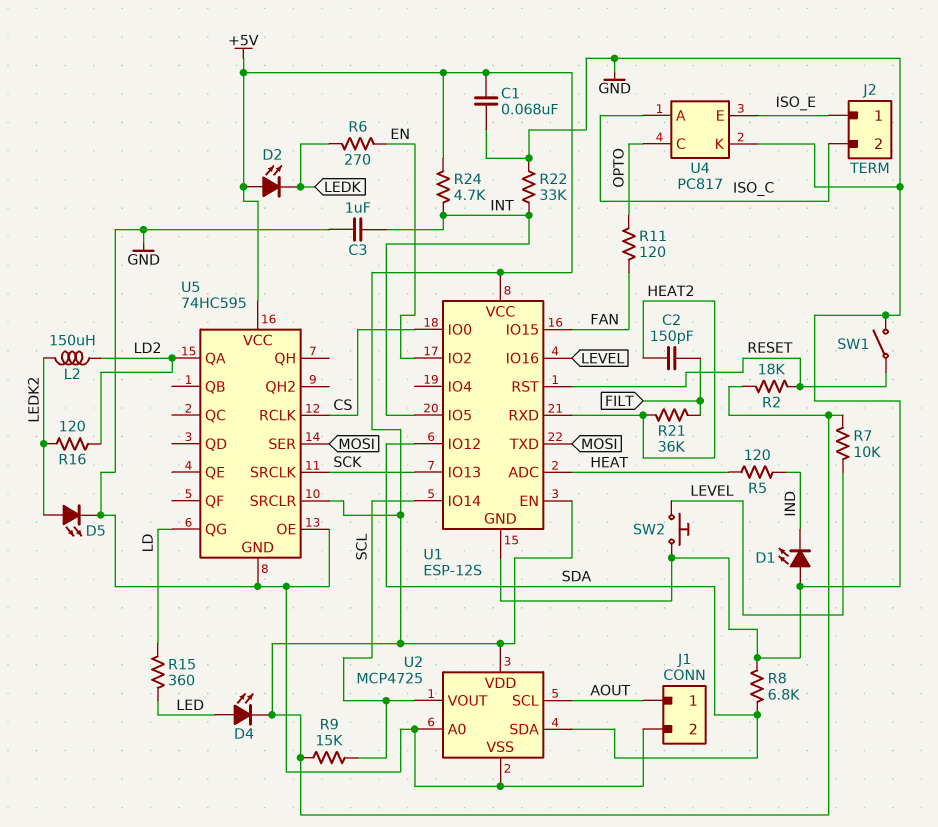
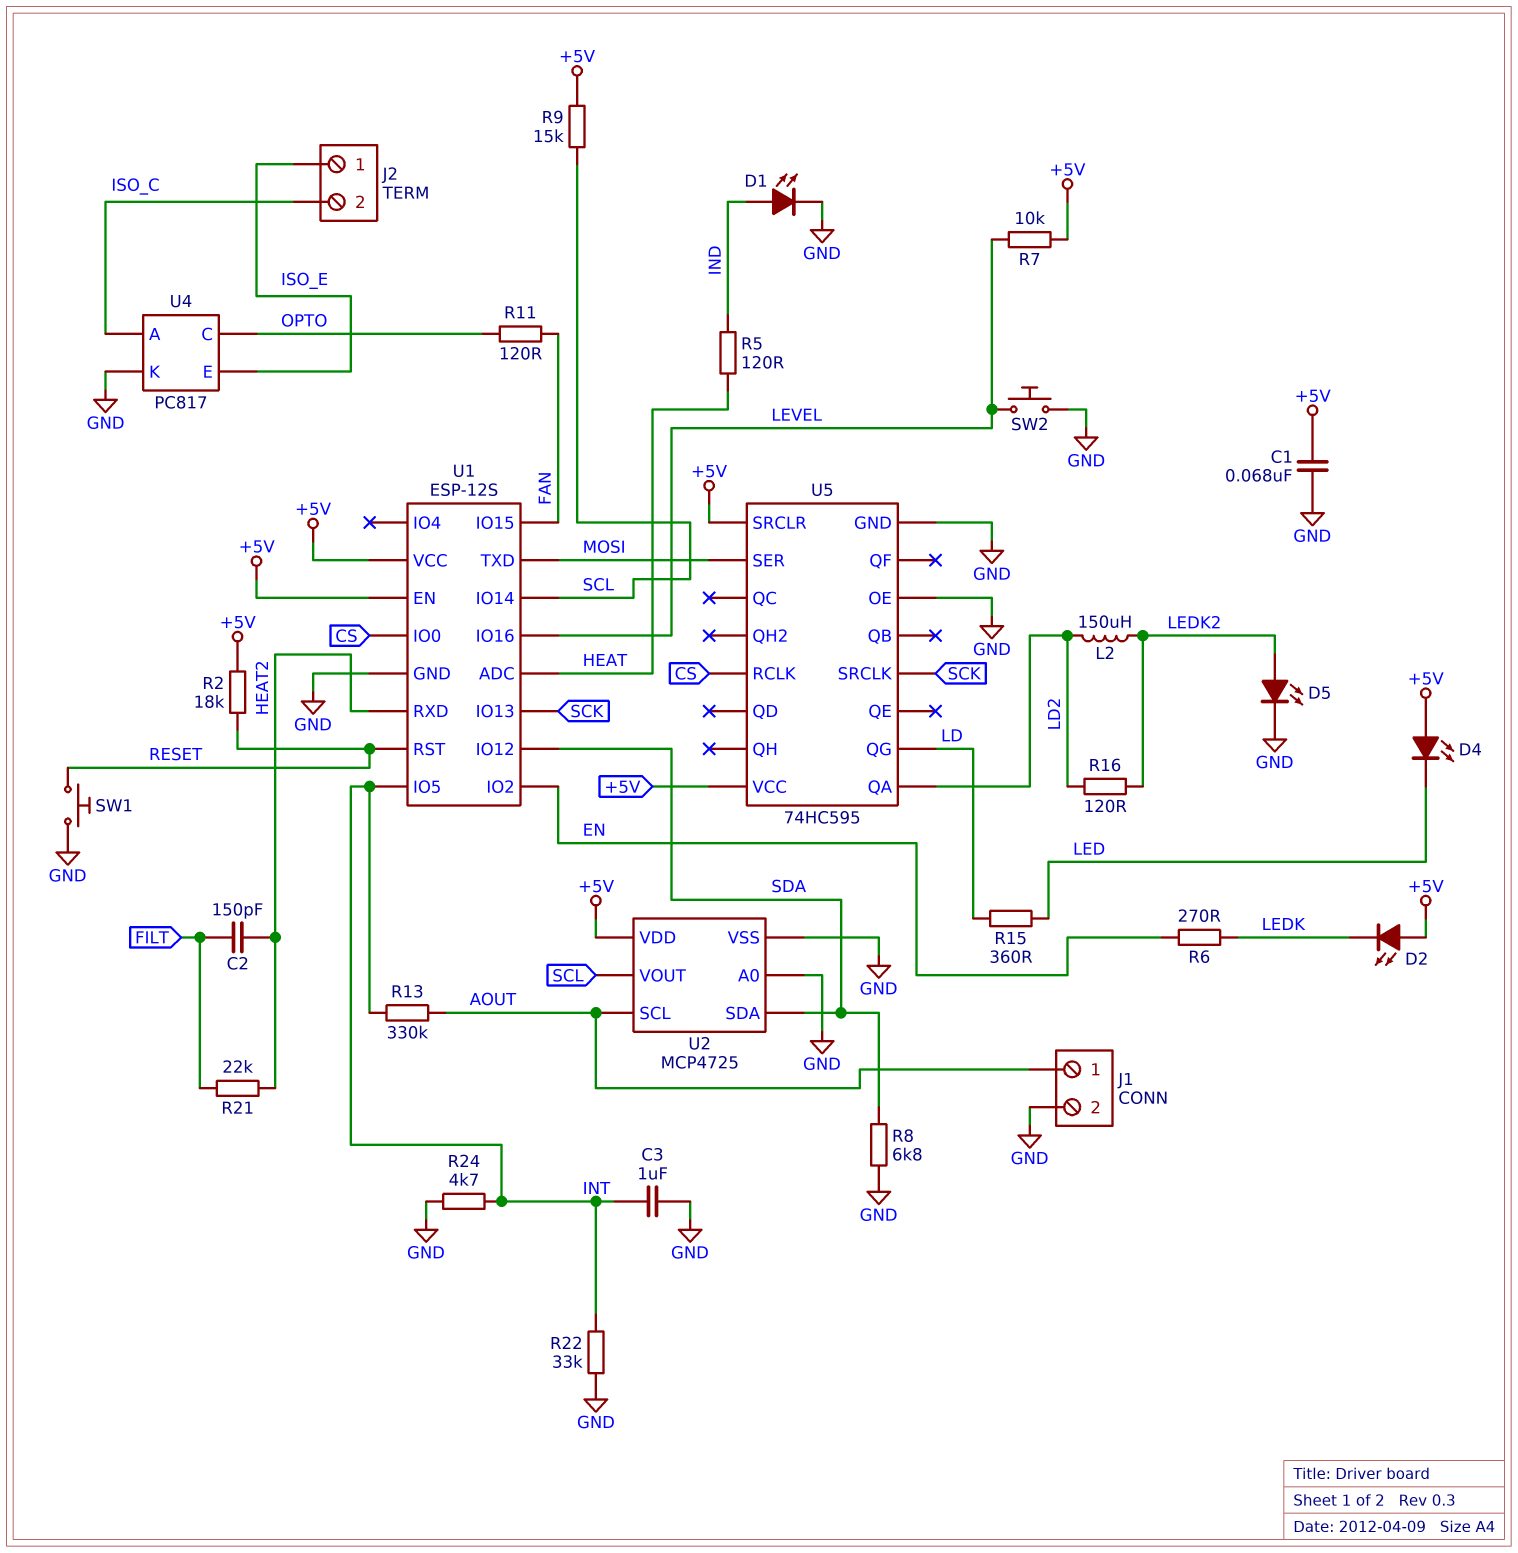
D1: LED (A GND, K IND) -> LED (A IND, K GND)
D4: LED (A LED, K +5V) -> LED (A +5V, K LED)
R13: none -> 330k (AOUT, INT)
R21: 36k (FILT, HEAT2) -> 22k (FILT, HEAT2)
R24: 4.7k (+5V, INT) -> 4.7k (GND, INT)
SW1: switch (GND, RESET) -> button (GND, RESET)

